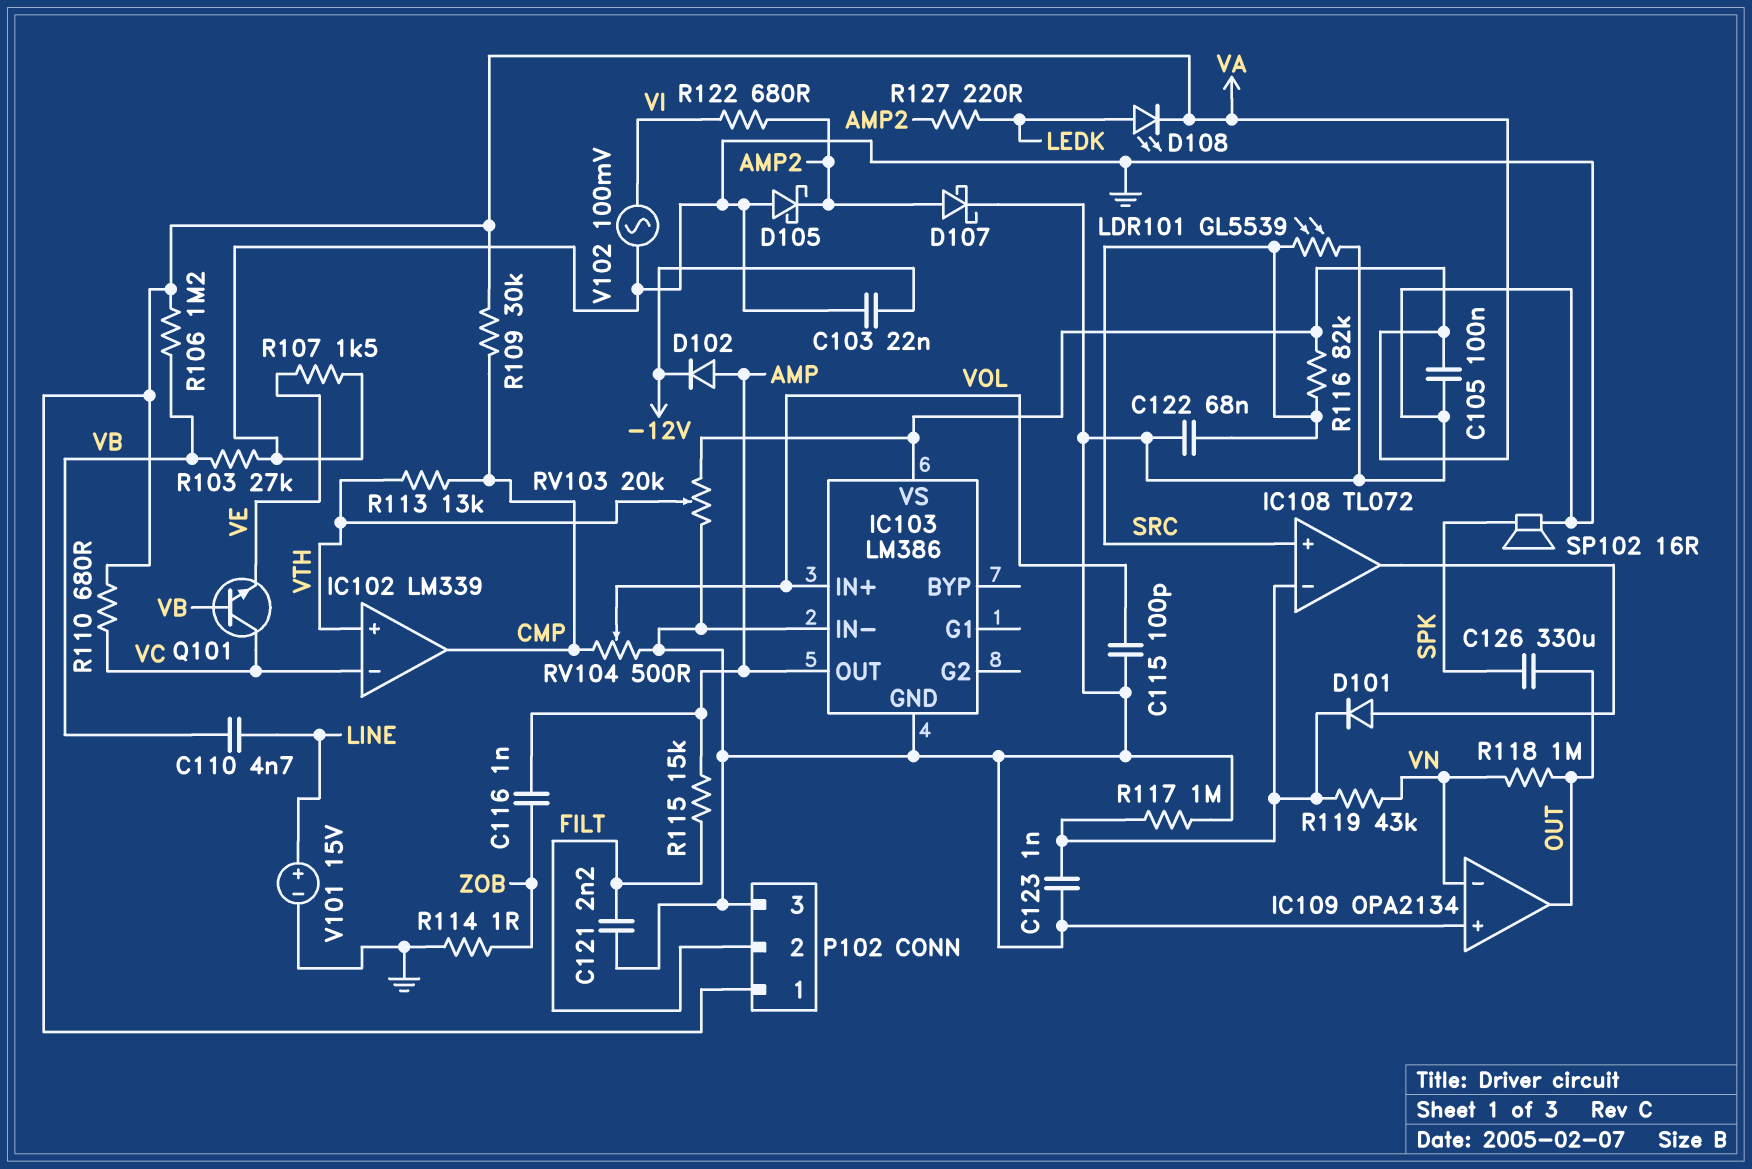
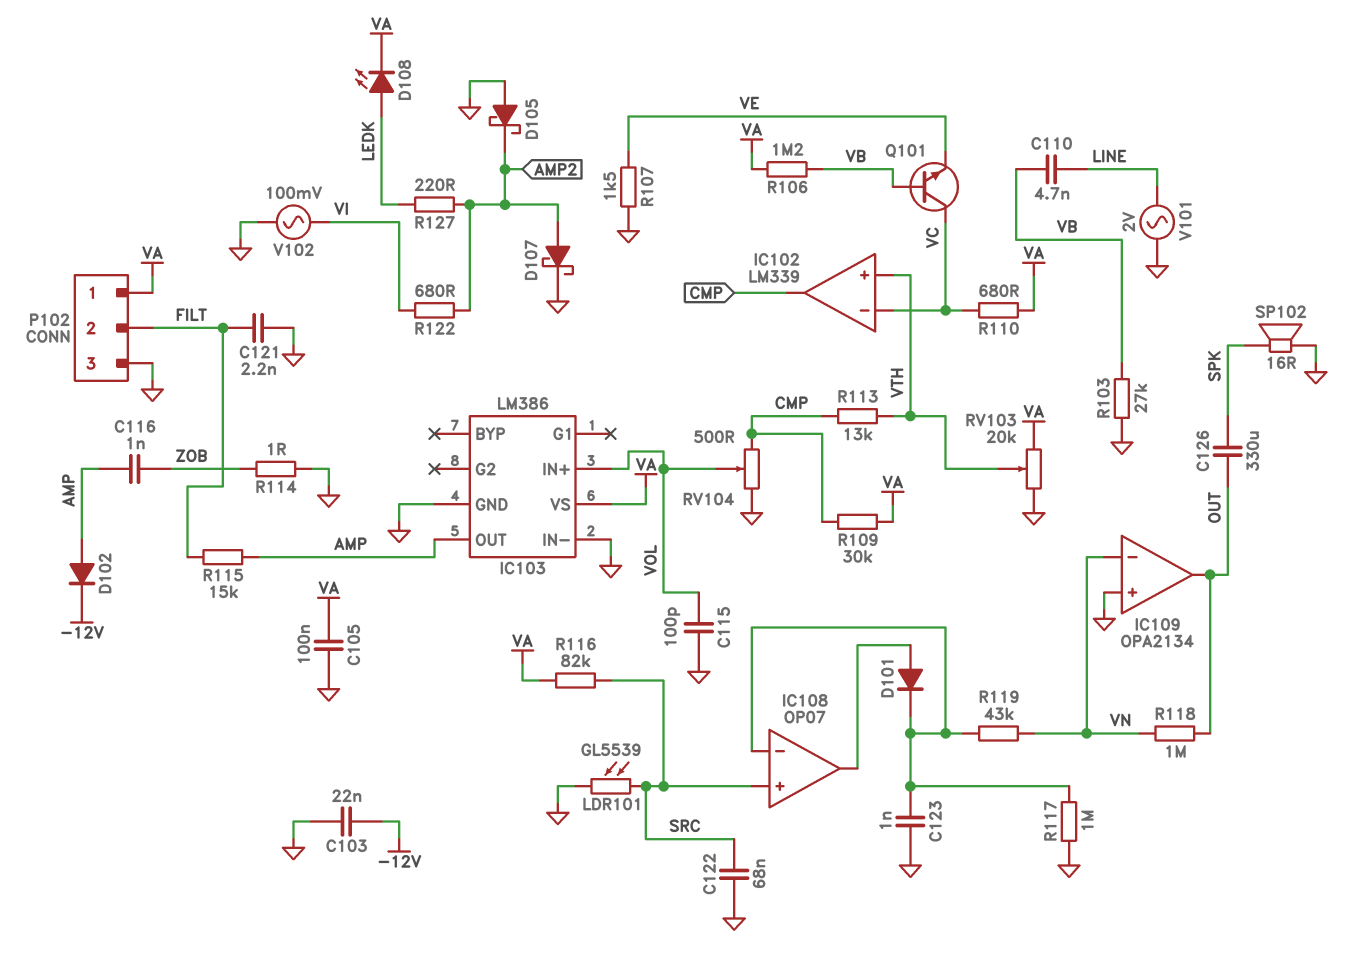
IC108: TL072 -> OP07
V101: 15V (plus LINE, minus GND) -> AC 2V (GND, LINE)

